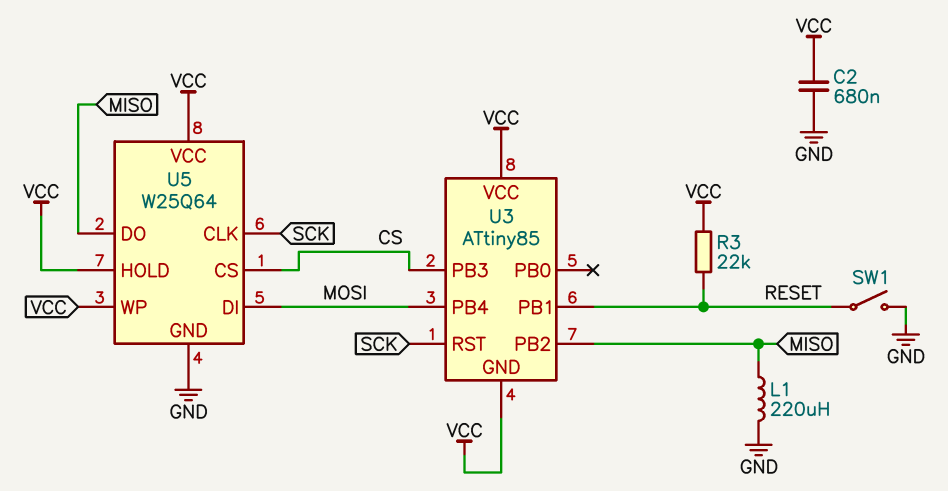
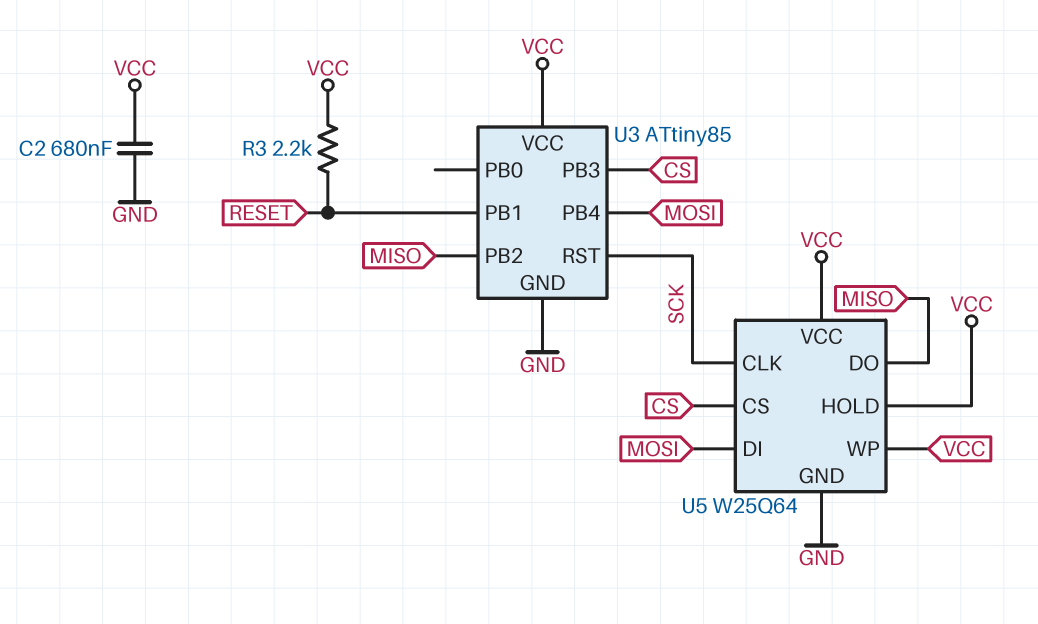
L1: 220uH (GND, MISO) -> none
R3: 22k (RESET, VCC) -> 2.2k (RESET, VCC)
SW1: switch (GND, RESET) -> none
U3 pin GND: VCC -> GND

